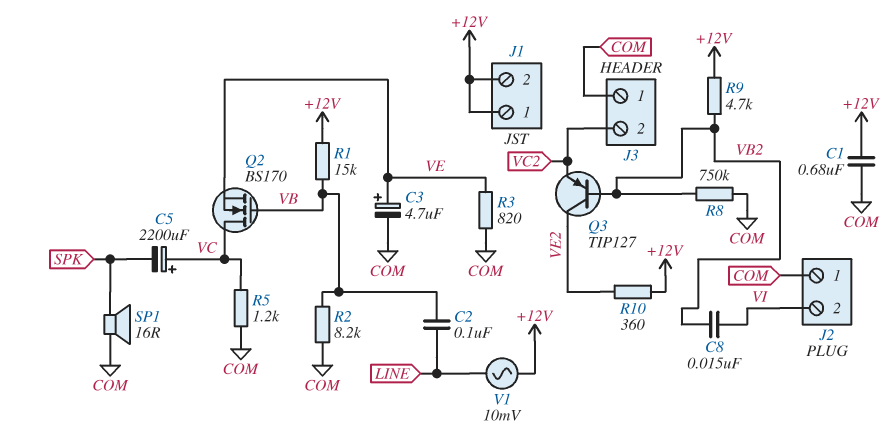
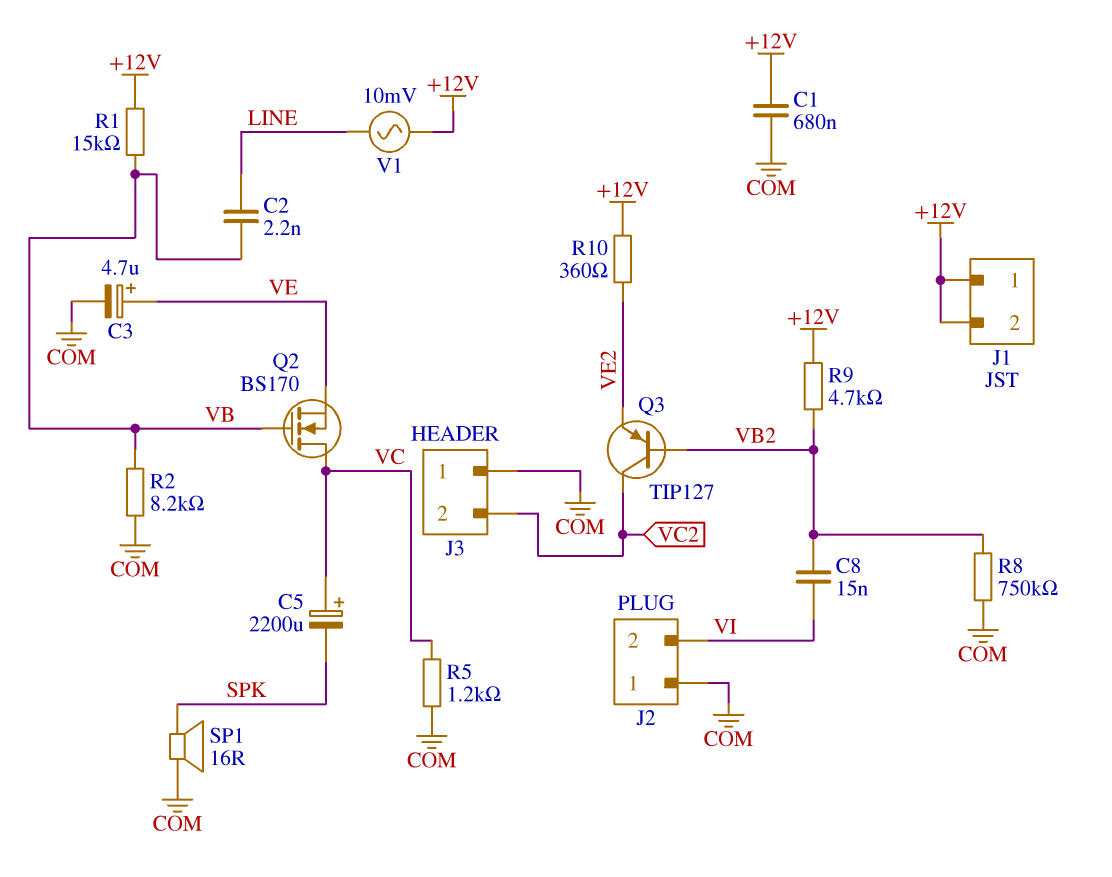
C2: 100nF (LINE, VB) -> 2.2nF (LINE, VB)
Q3: PNP TIP127 (B VB2, C VE2, E VC2) -> PNP TIP127 (B VB2, C VC2, E VE2)
R3: 820 (COM, VE) -> none

